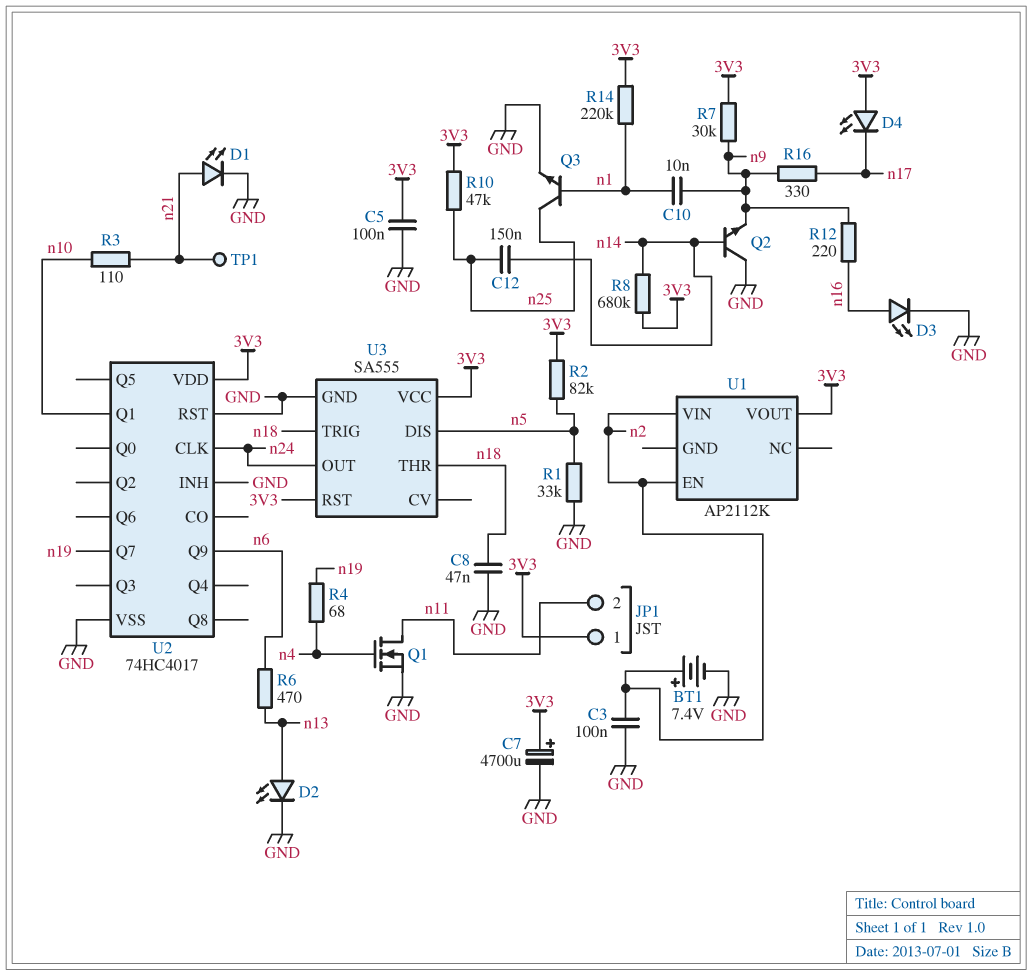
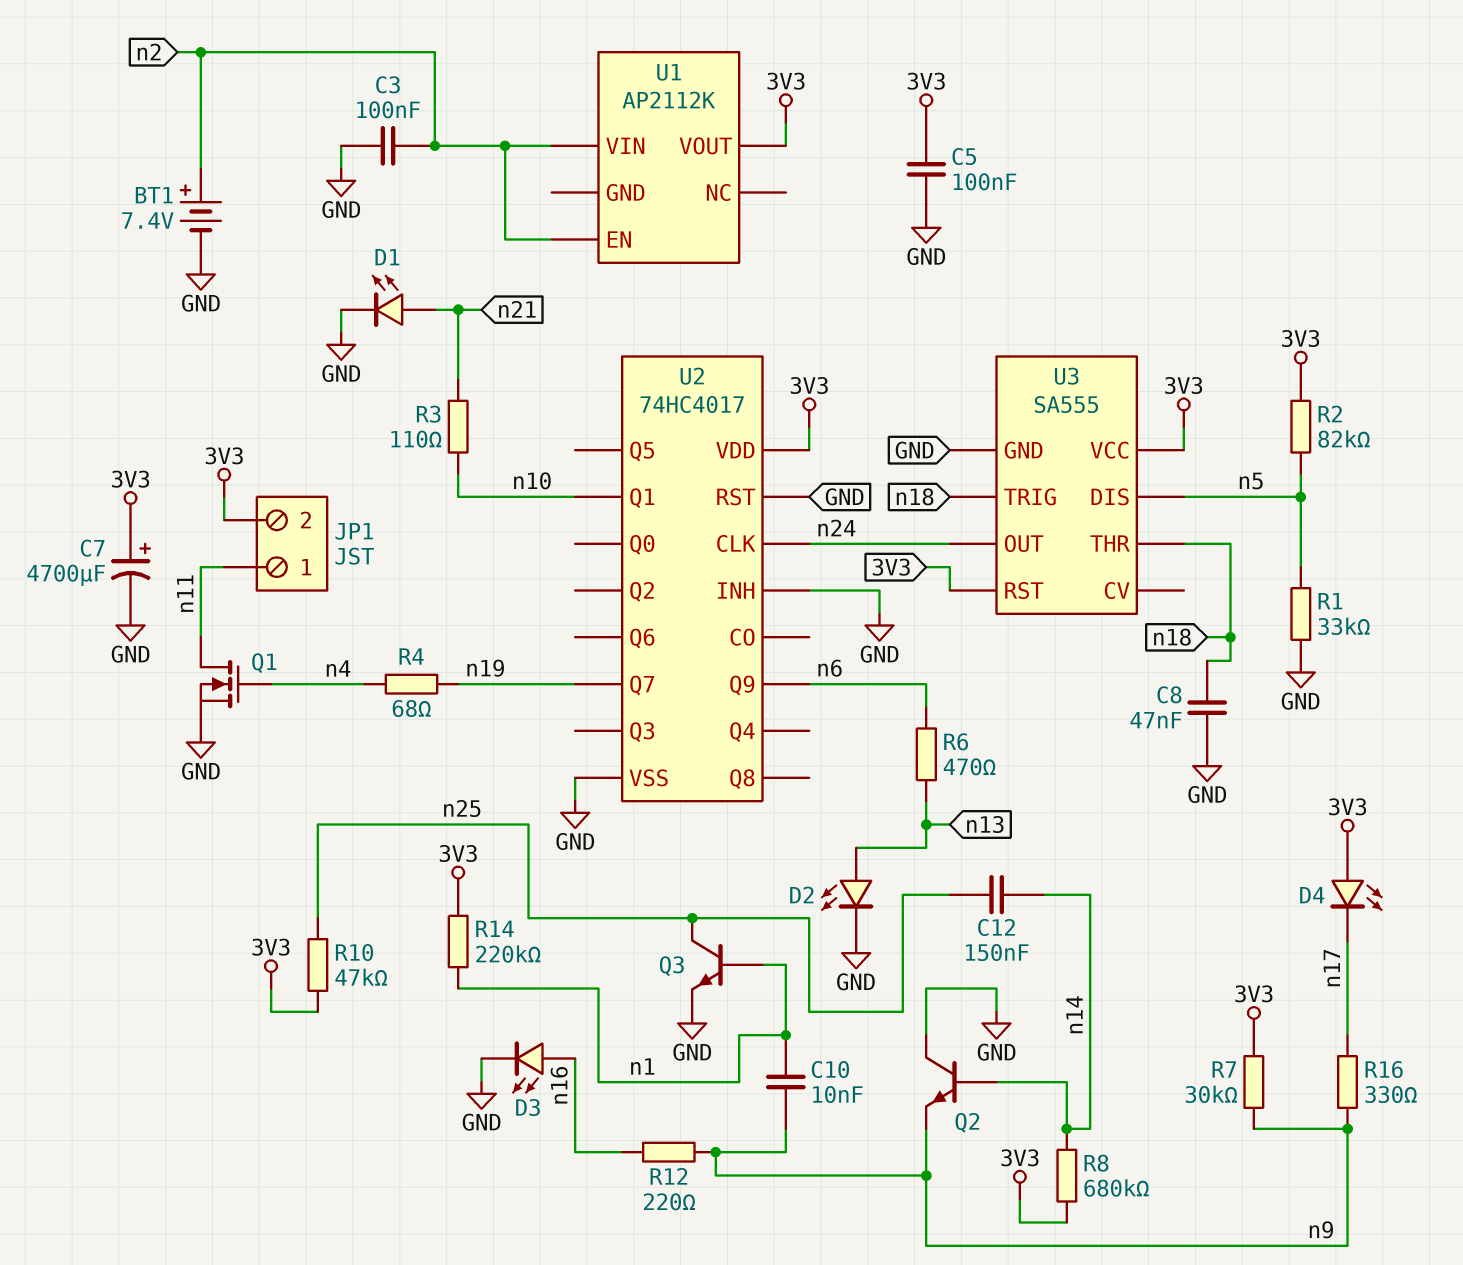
JP1 pin 1: 3V3 -> n11
JP1 pin 2: n11 -> 3V3
TP1: test point (n21) -> none

